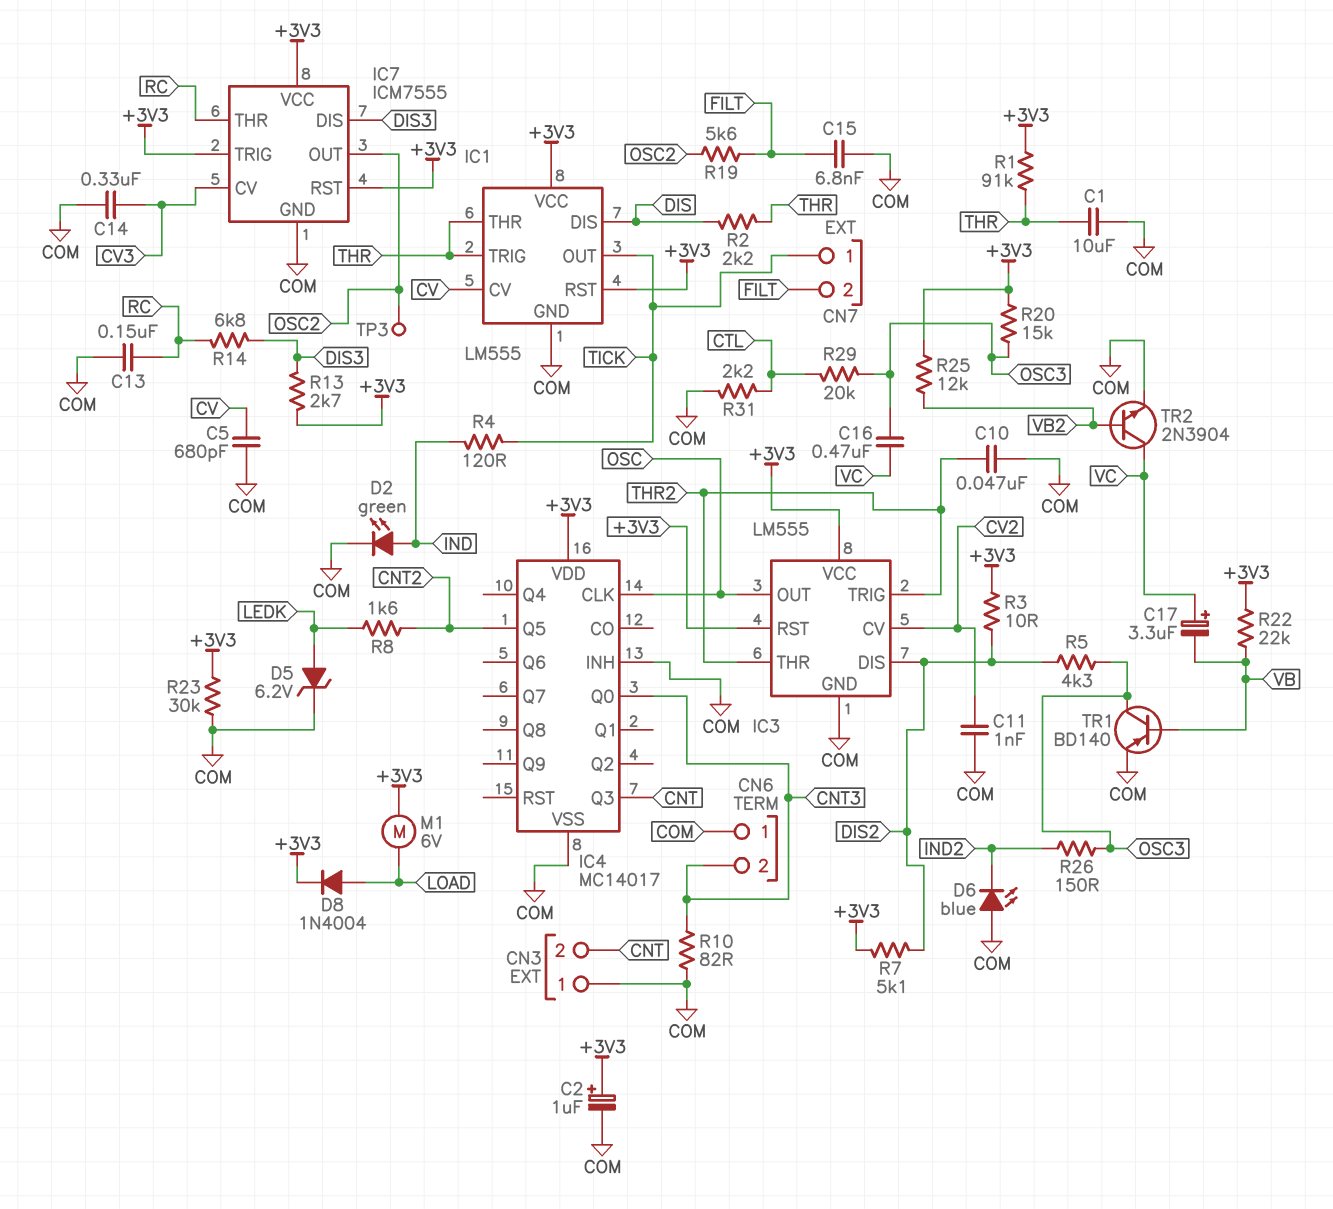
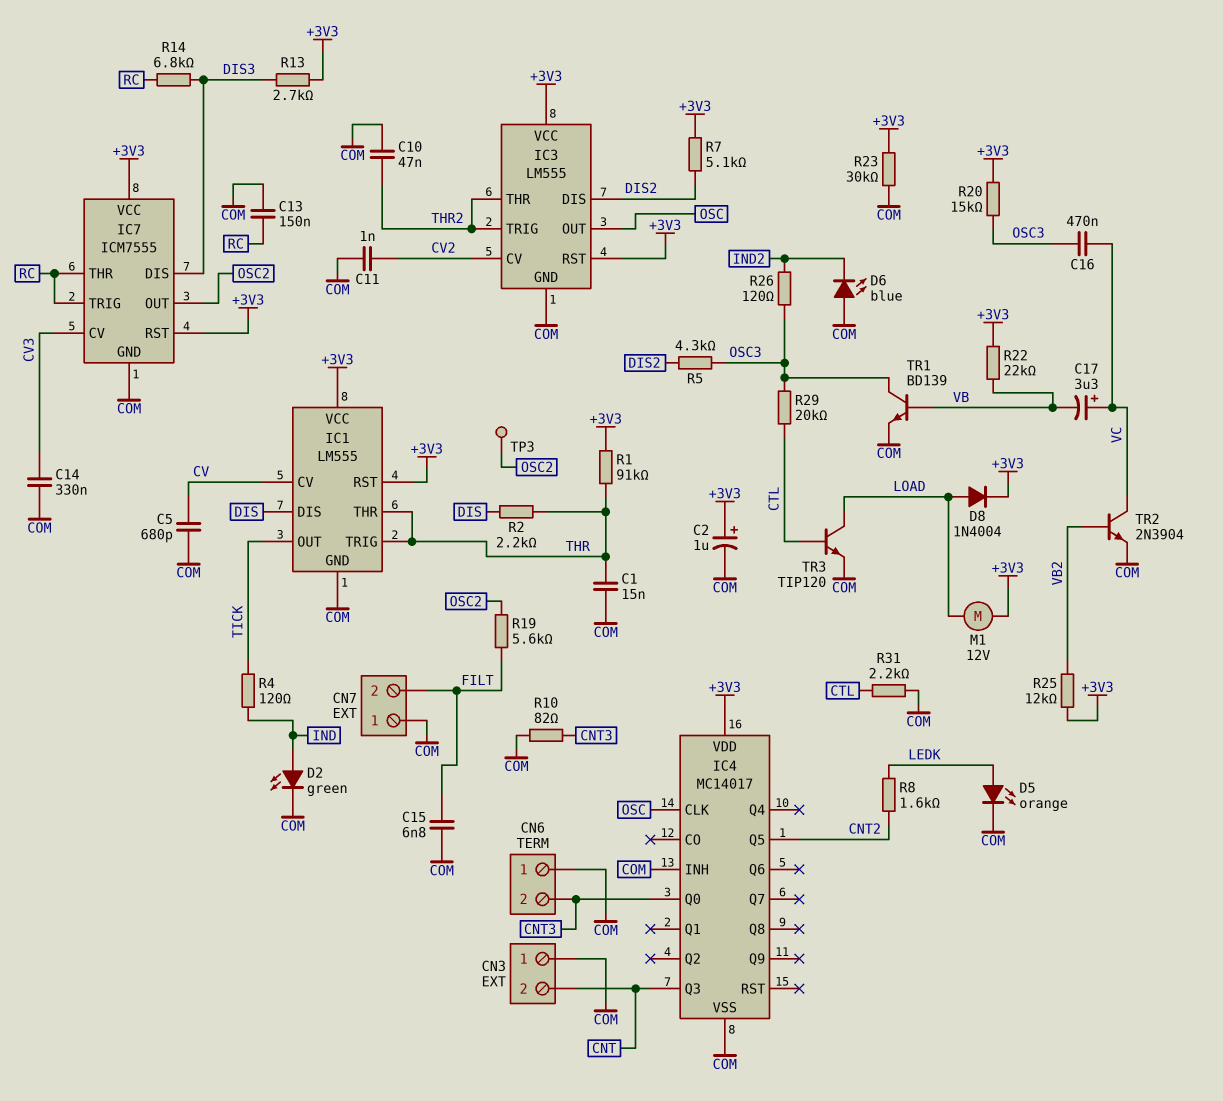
C1: 10uF (COM, THR) -> 15nF (COM, THR)
CN7 pin 1: TICK -> COM
D5: zener 6.2V (A LEDK, K COM) -> LED orange (A LEDK, K COM)
IC7 pin TRIG: +3V3 -> RC
M1: motor 6V (+3V3, LOAD) -> motor 12V (+3V3, LOAD)
R3: 10 (+3V3, DIS2) -> none
R26: 150 (IND2, OSC3) -> 120 (IND2, OSC3)
TR1: PNP BD140 (B VB, C OSC3, E COM) -> NPN BD139 (B VB, C OSC3, E COM)
TR3: none -> NPN TIP120 (B CTL, C LOAD, E COM)

